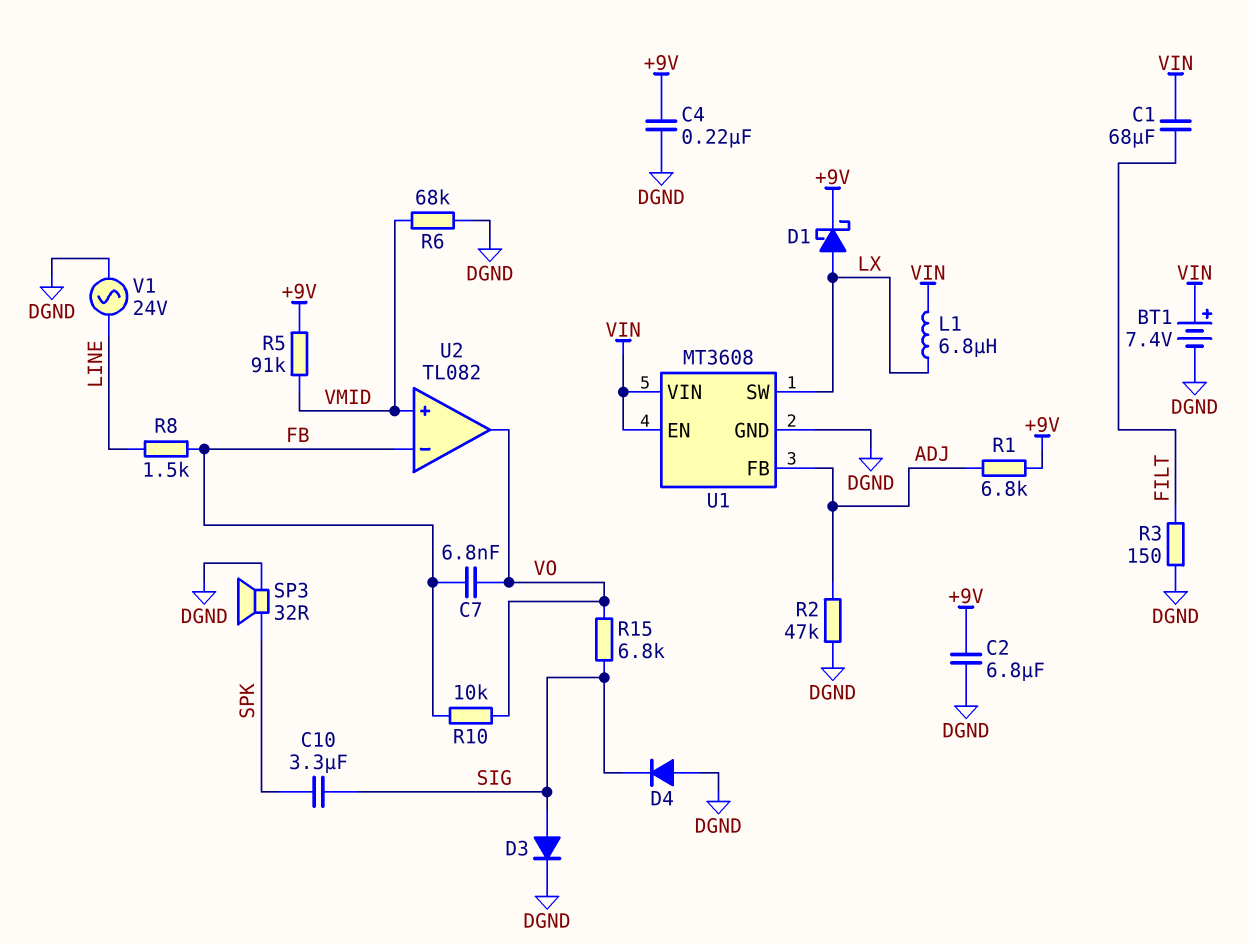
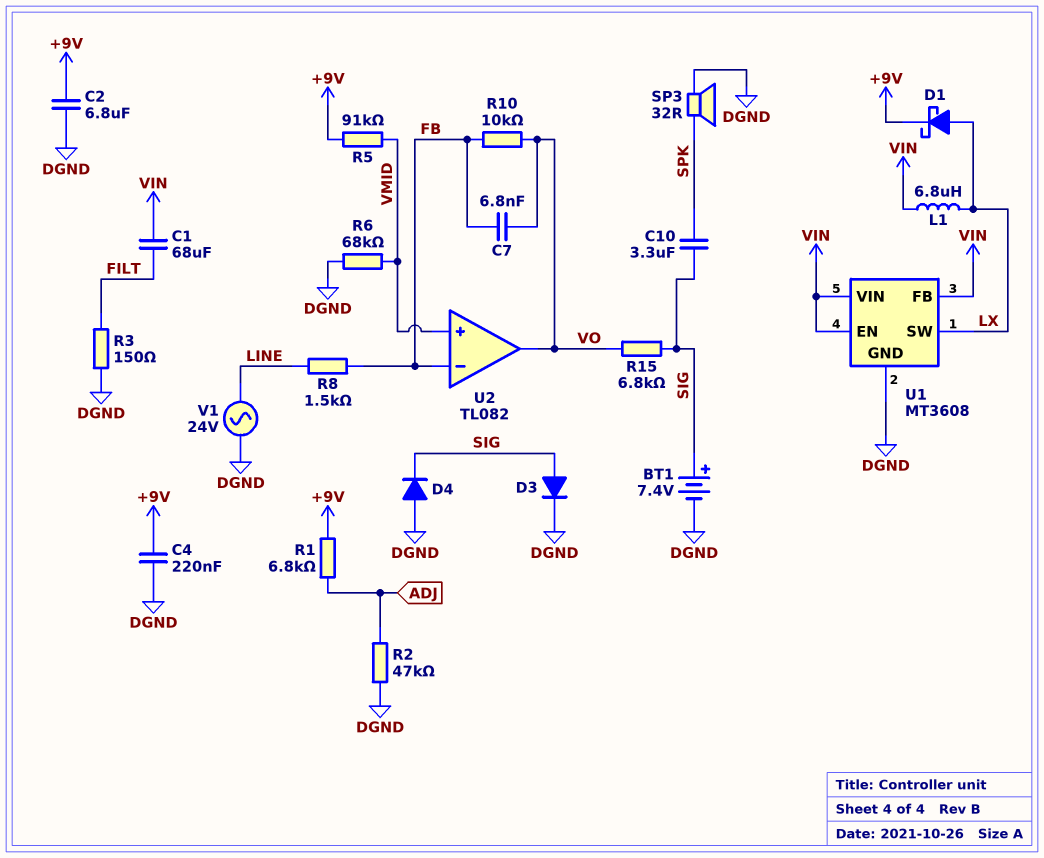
BT1: 7.4V (plus VIN, minus DGND) -> 7.4V (plus SIG, minus DGND)
U1 pin FB: ADJ -> VIN

